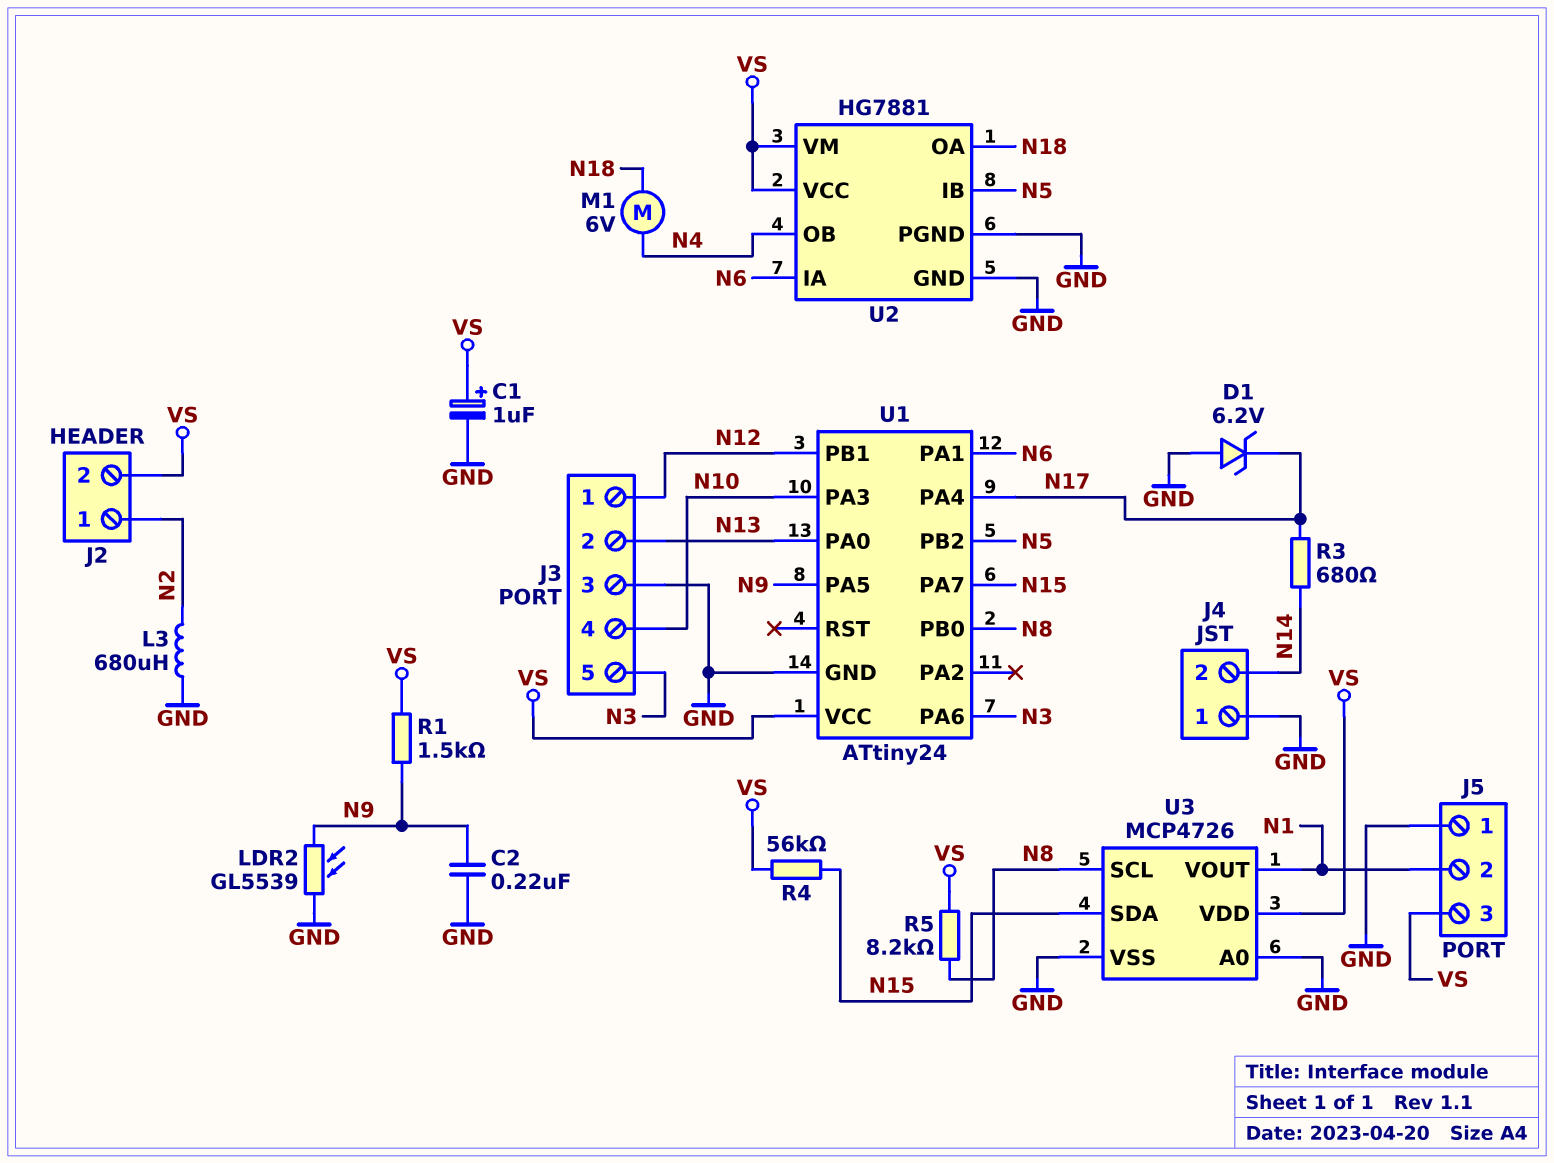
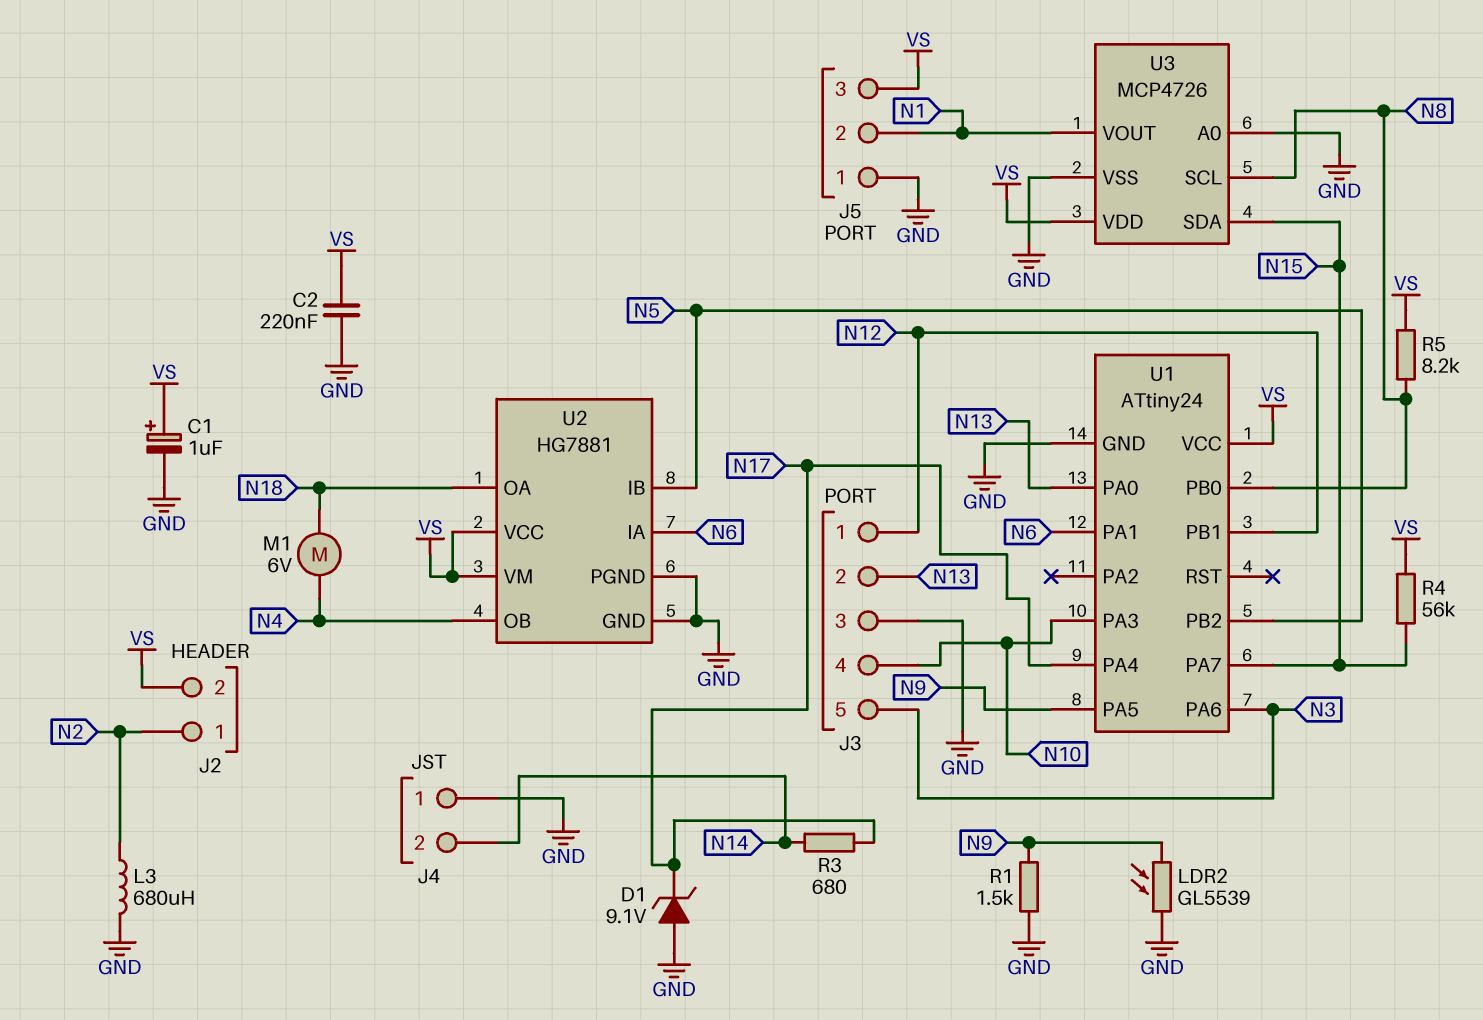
C2: 220nF (GND, N9) -> 220nF (GND, VS)
D1: zener 6.2V (A GND, K N17) -> zener 9.1V (A GND, K N17)
R1: 1.5k (N9, VS) -> 1.5k (GND, N9)

